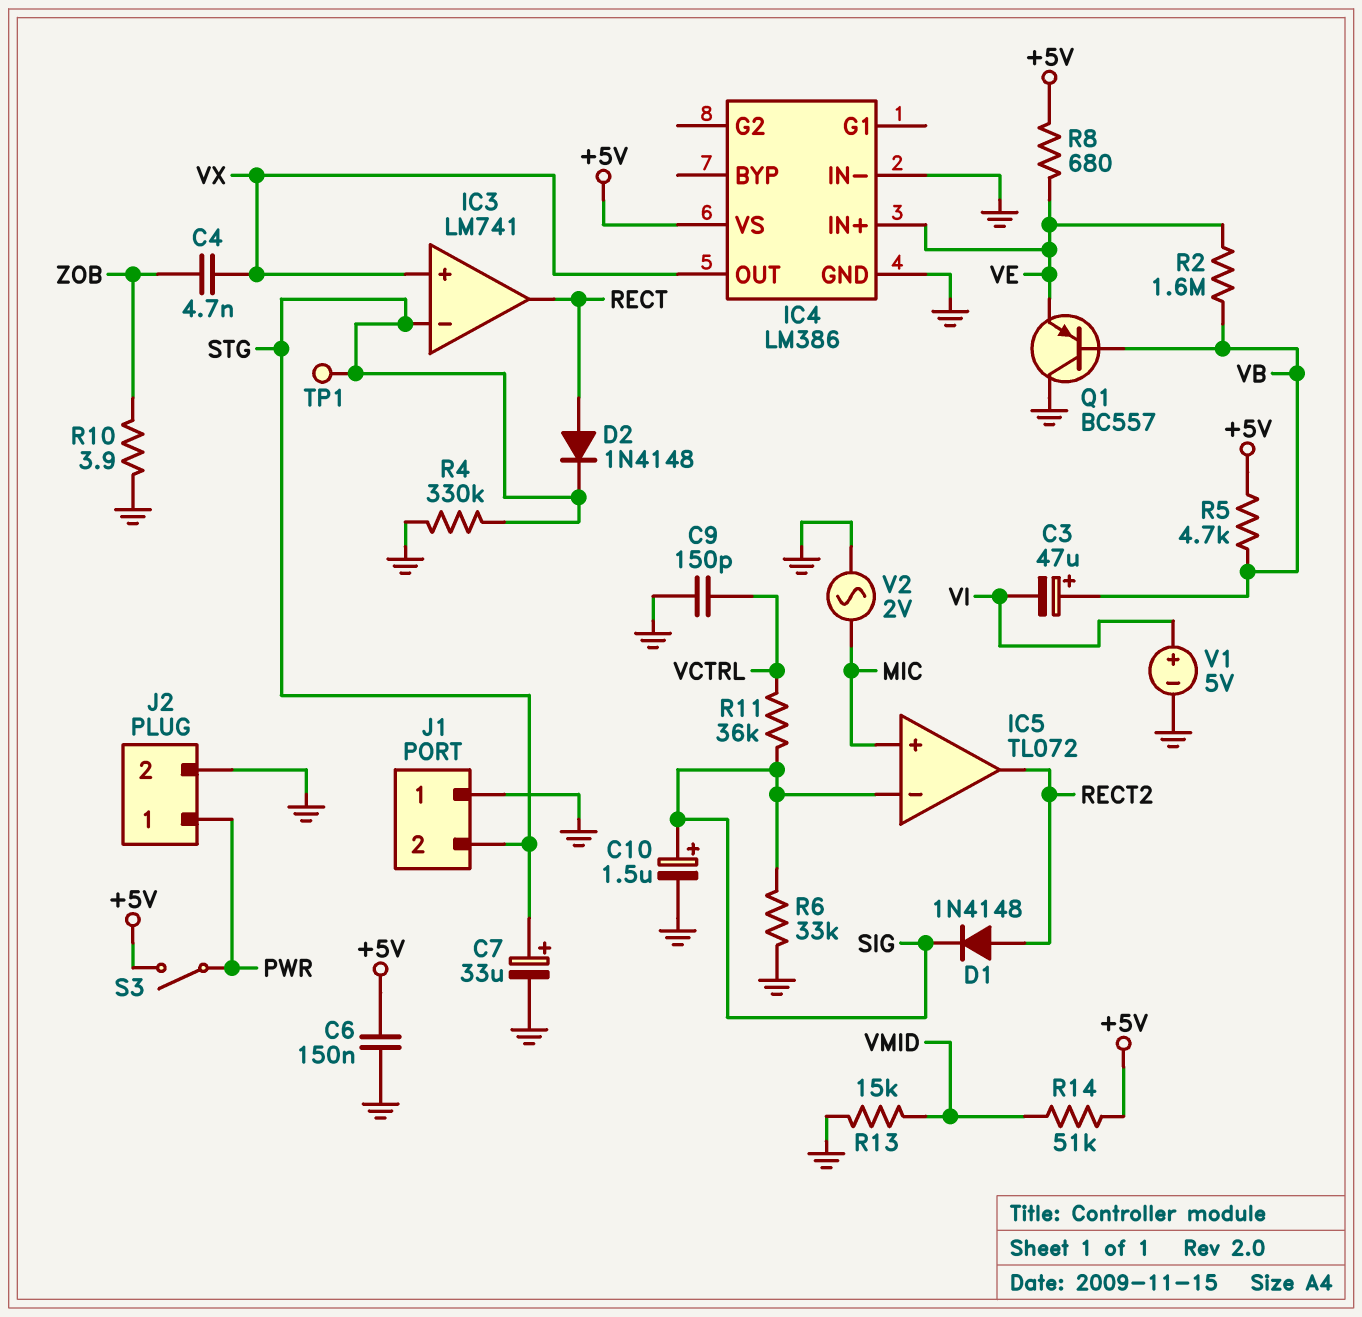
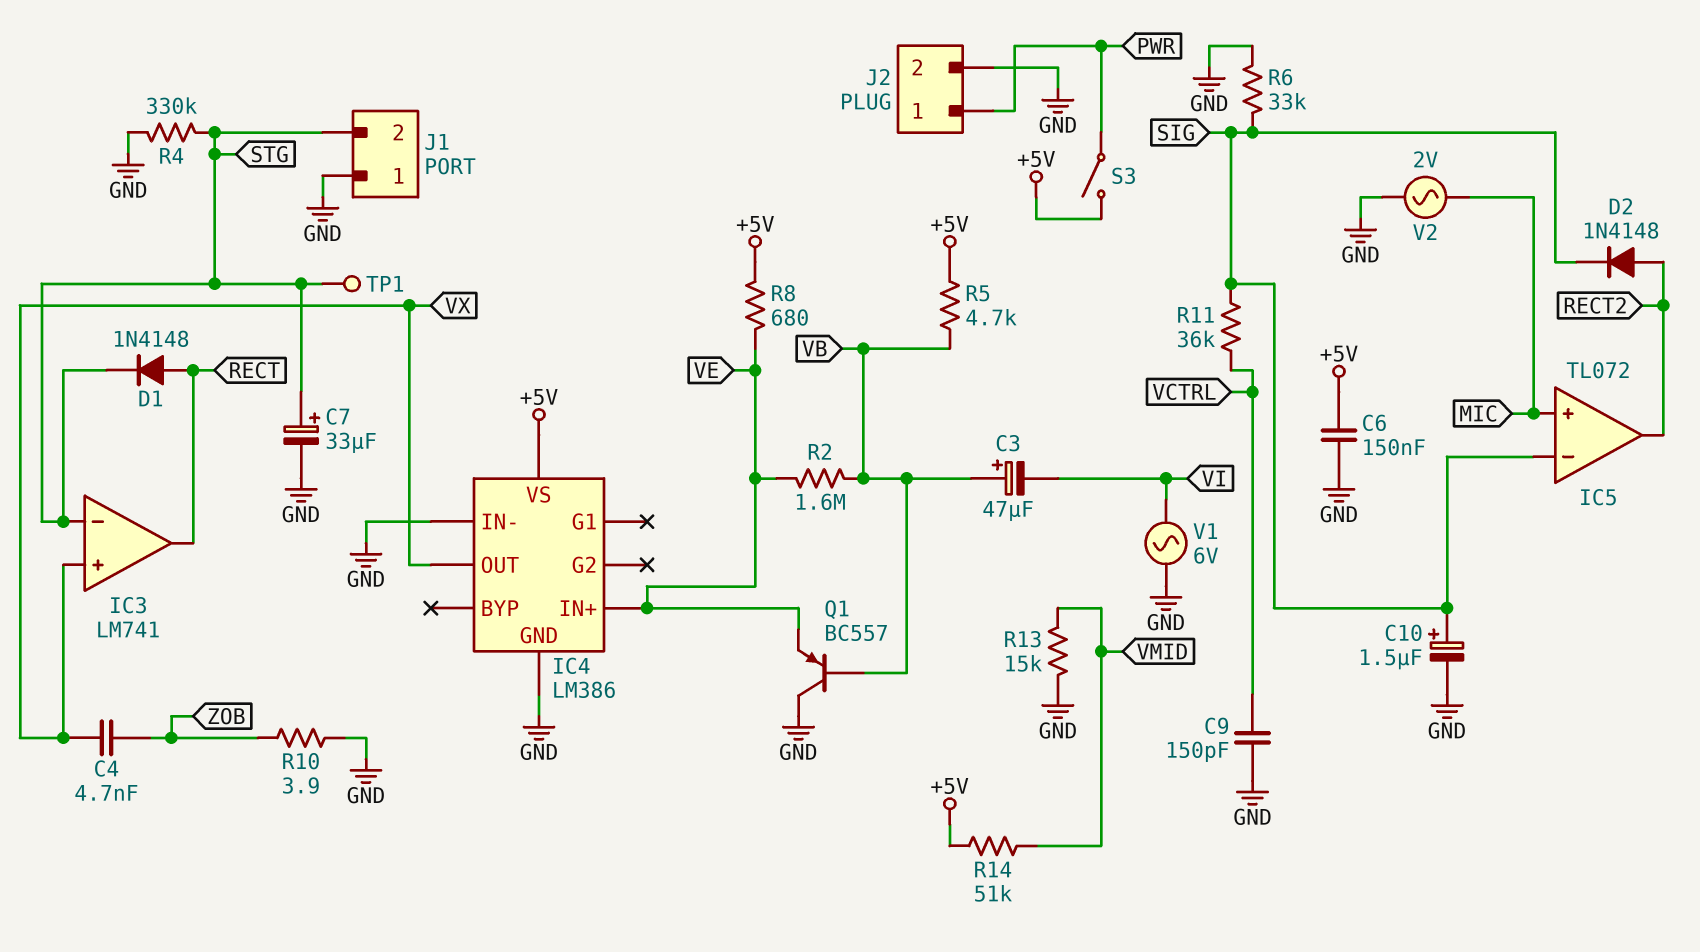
D1: diode 1N4148 (A RECT2, K SIG) -> diode 1N4148 (A RECT, K STG)
D2: diode 1N4148 (A RECT, K STG) -> diode 1N4148 (A RECT2, K SIG)
V1: 5V (plus VI, minus GND) -> AC 6V (GND, VI)

